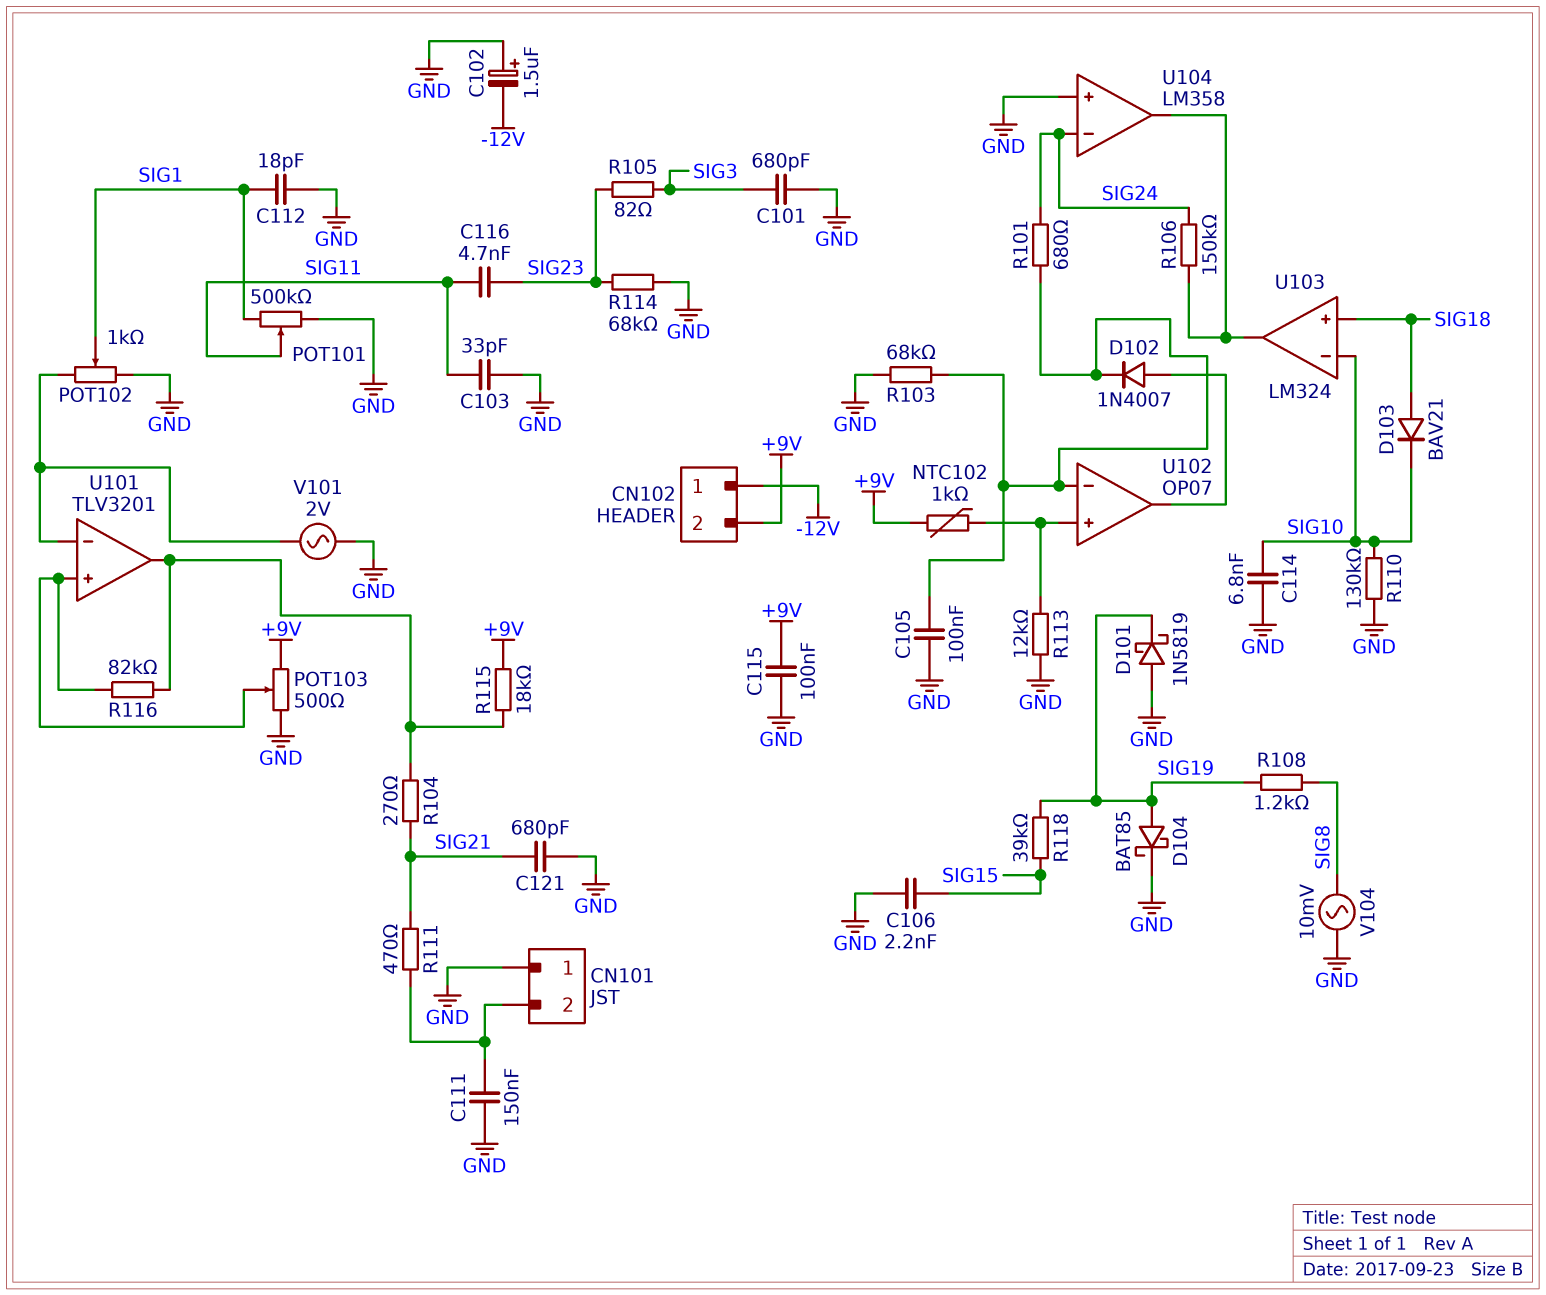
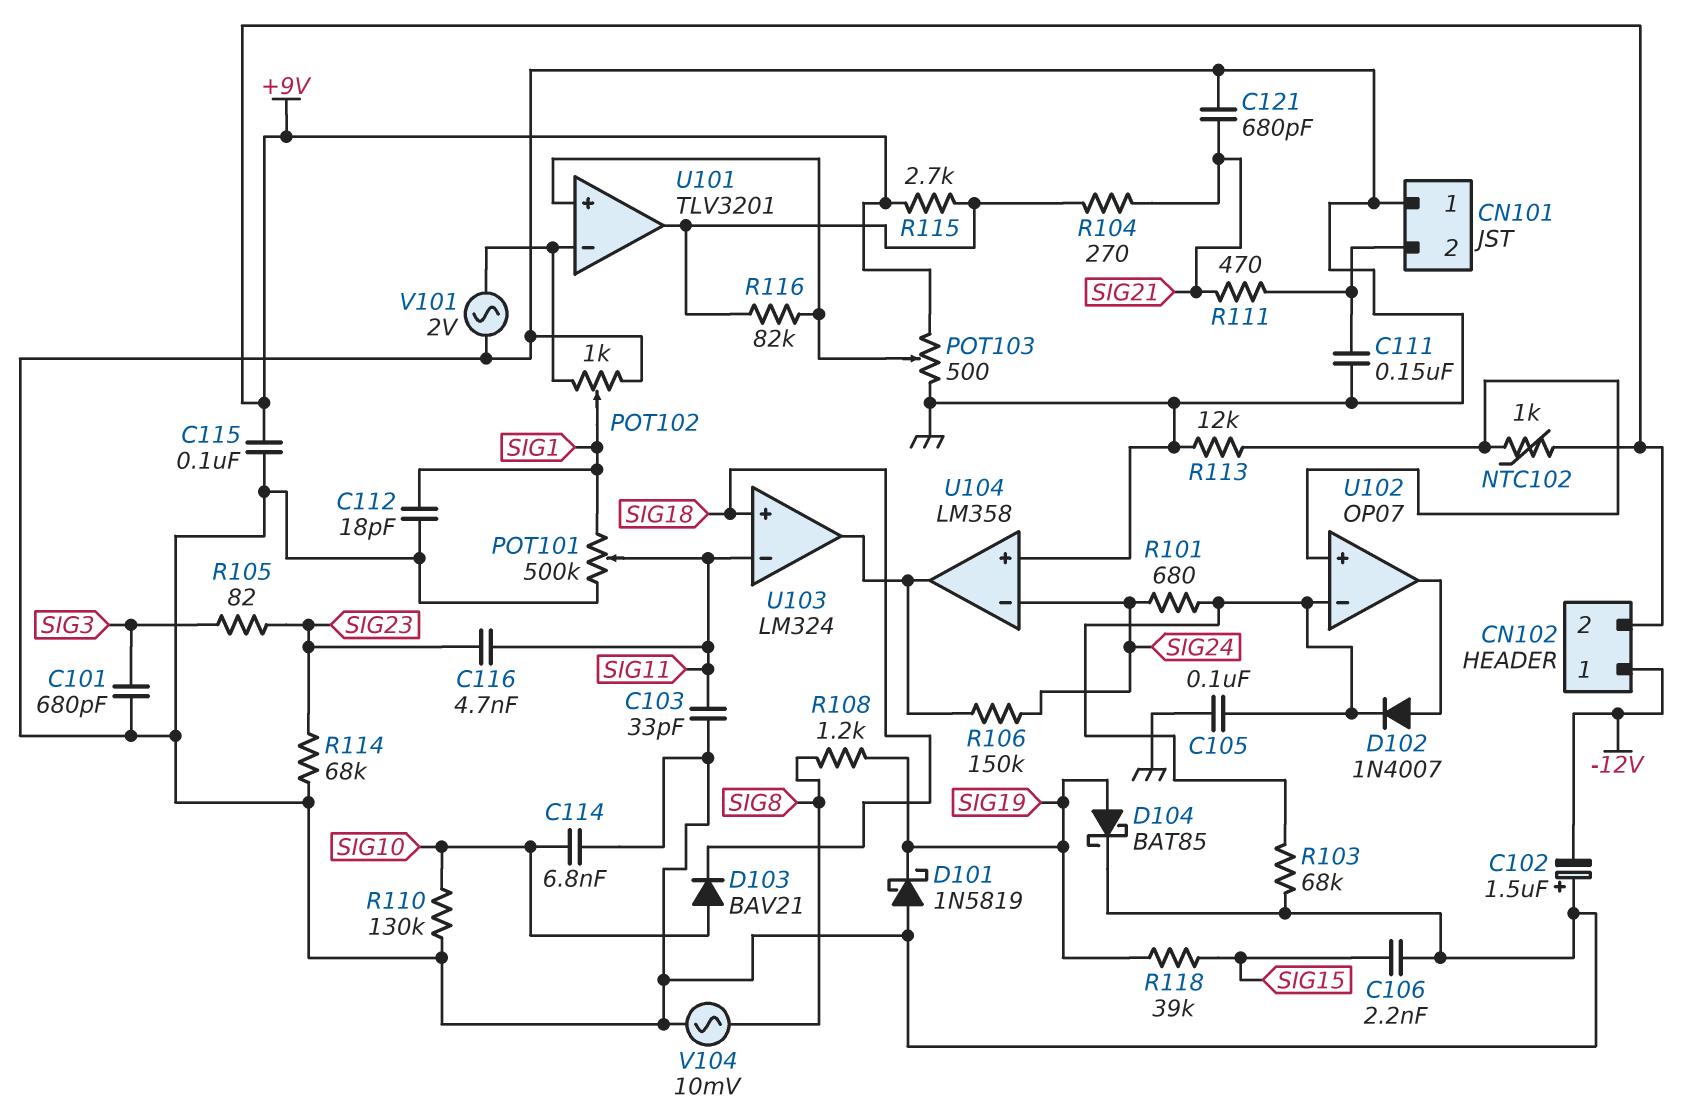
D103: diode BAV21 (A SIG18, K SIG10) -> diode BAV21 (A SIG10, K SIG18)
R115: 18k (+9V, U101/out) -> 2.7k (+9V, U101/out)
U103 pin in-: SIG10 -> SIG11

